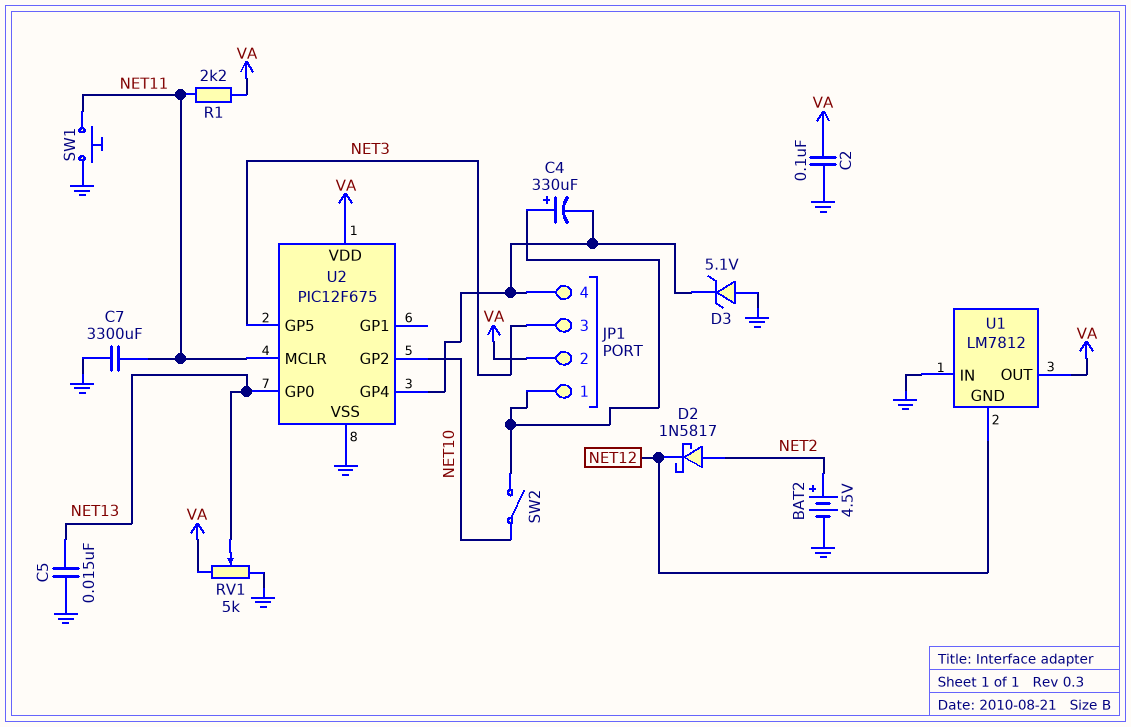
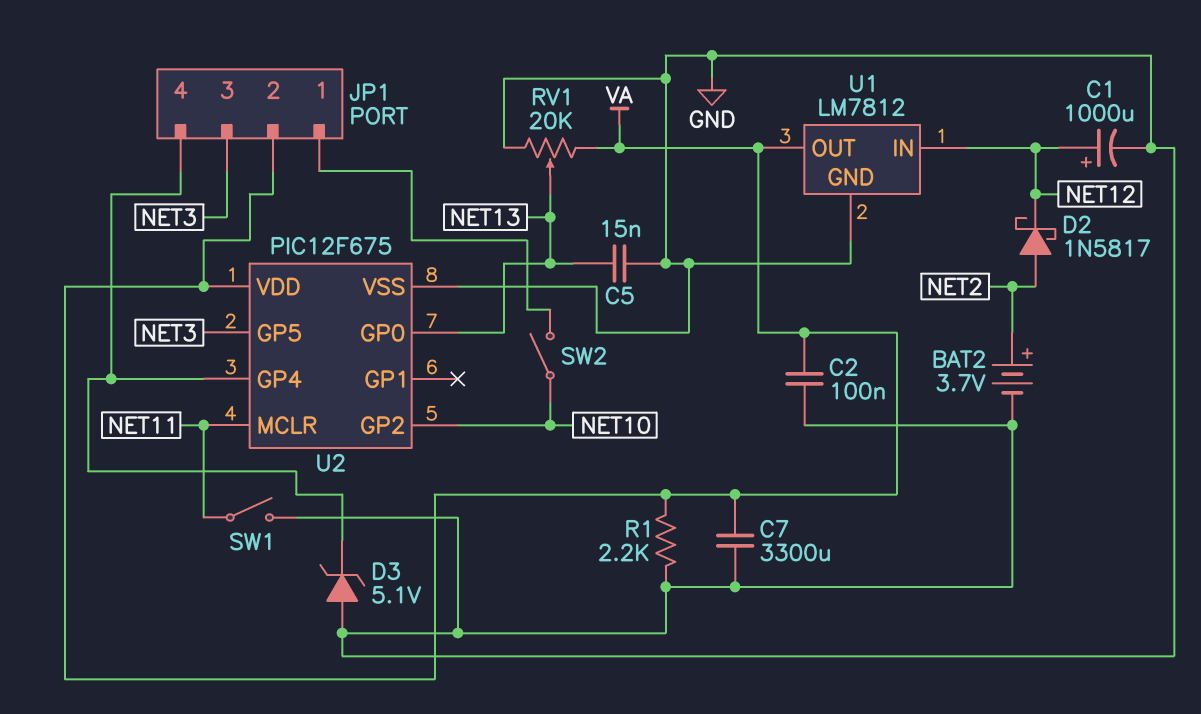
BAT2: 4.5V (plus NET2, minus GND) -> 3.7V (plus NET2, minus GND)
C1: none -> 1000uF (plus NET12, minus GND)
C4: 330uF (plus JP1/1, minus JP1/4) -> none
C7: 3300uF (GND, NET11) -> 3300uF (GND, VA)
R1: 2.2k (NET11, VA) -> 2.2k (GND, VA)
RV1: 5k (GND, VA, wiper NET13) -> 20k (GND, VA, wiper NET13)
SW1: button (GND, NET11) -> switch (GND, NET11)
U1 pin GND: NET12 -> GND
U1 pin IN: GND -> NET12

